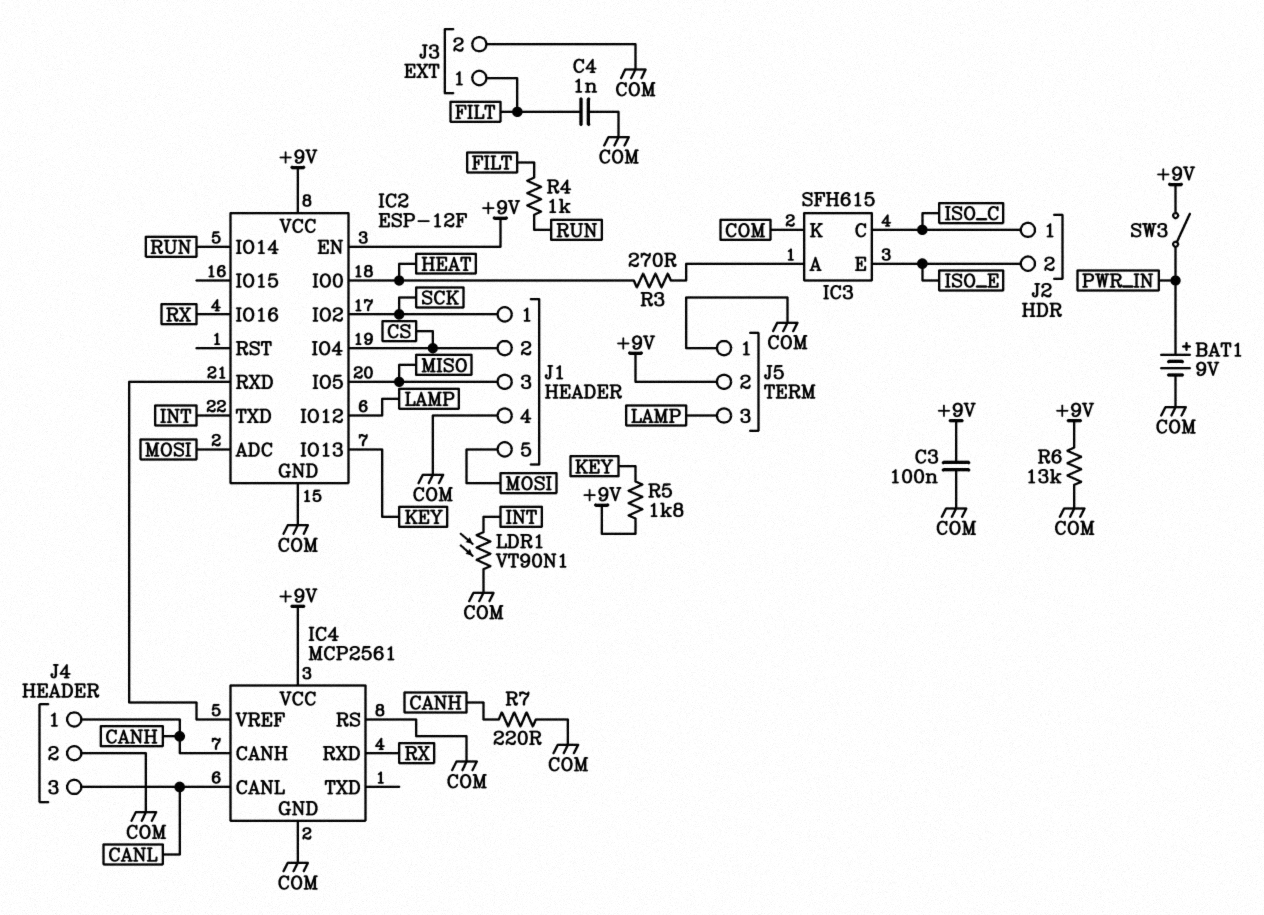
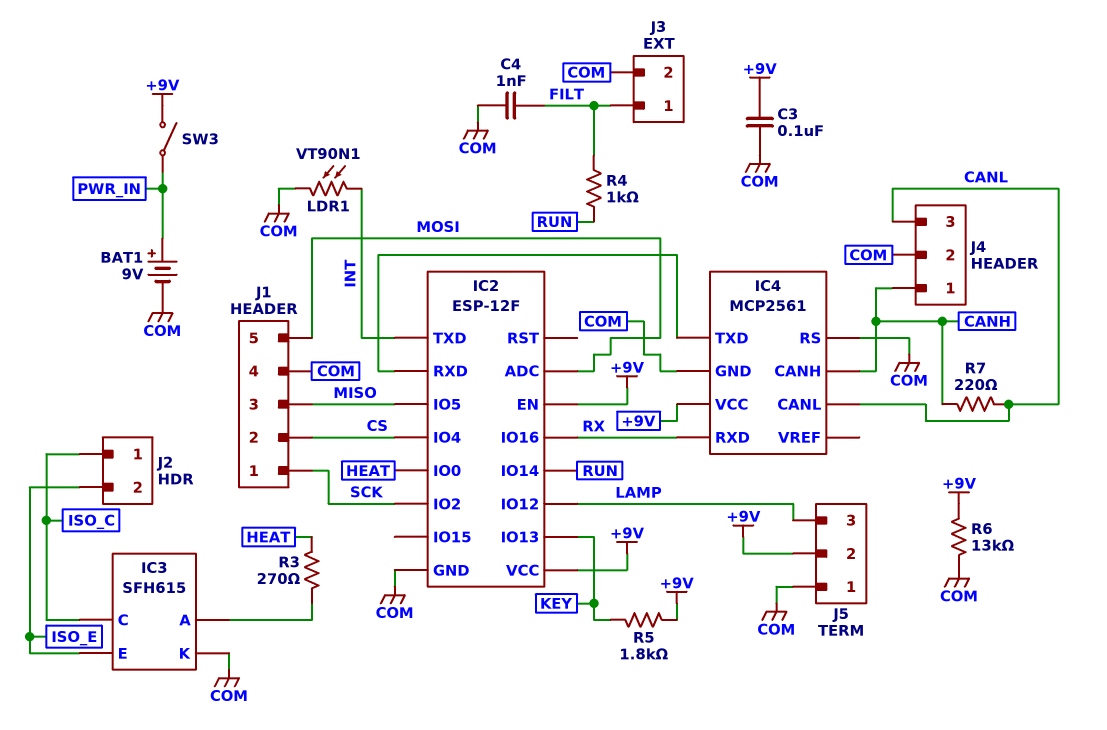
IC4 pin TXD: none -> IC2/RXD
IC4 pin VREF: IC2/RXD -> none
R7: 220 (CANH, COM) -> 220 (CANH, CANL)

